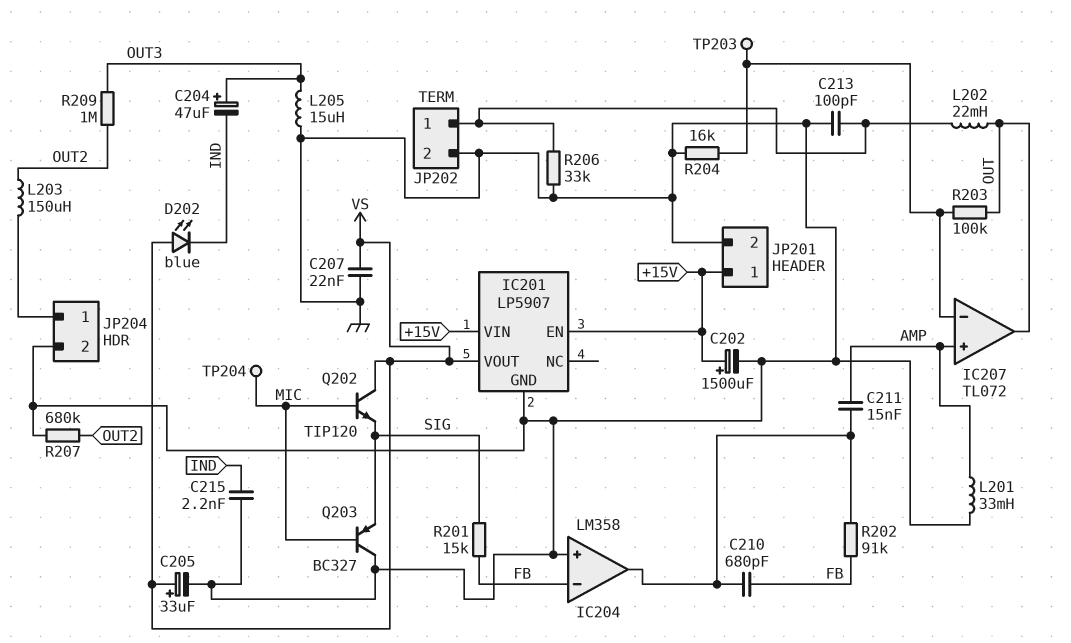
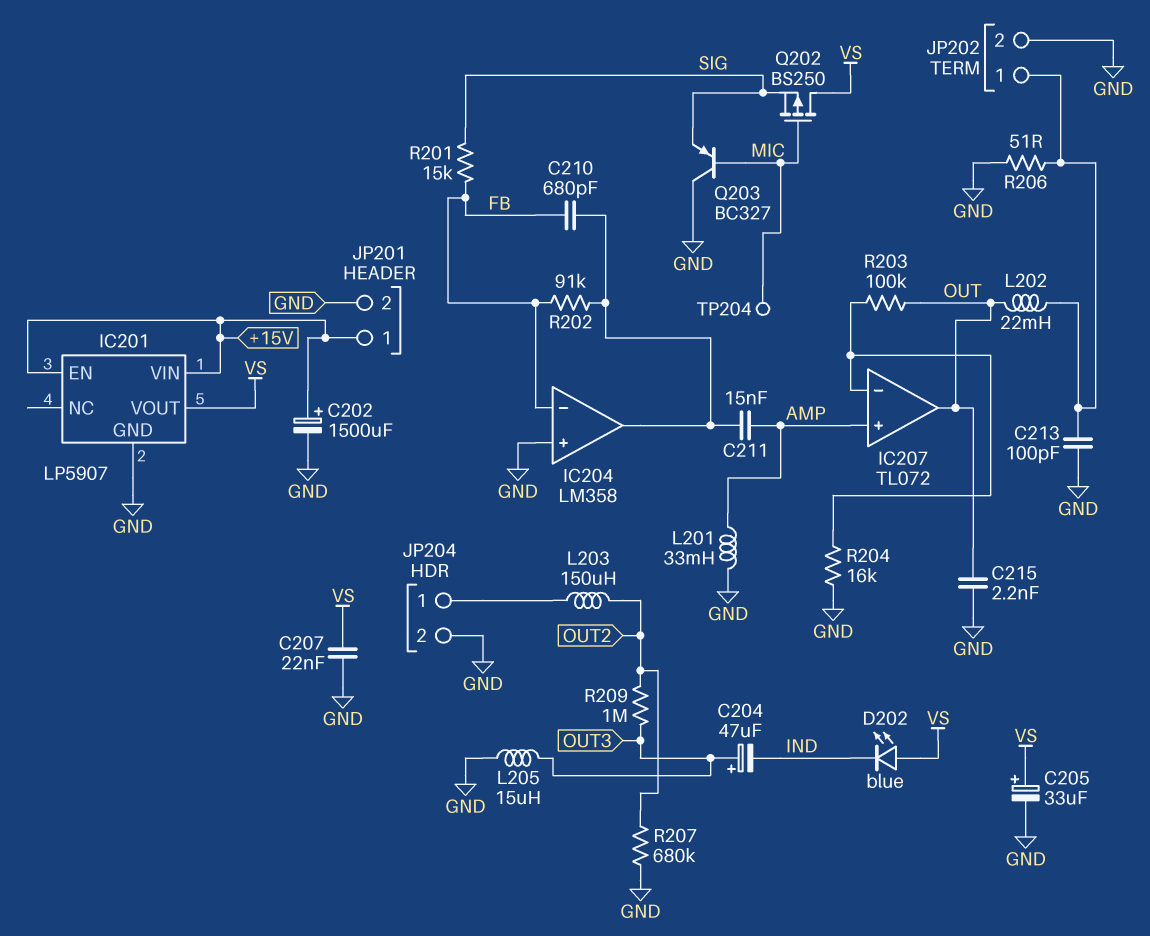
C215: 2.2nF (GND, IND) -> 2.2nF (GND, OUT)
Q202: NPN TIP120 (B MIC, C VS, E SIG) -> PMOS BS250 (G MIC, D VS, S SIG)
R206: 33k (GND, JP202/1) -> 51 (GND, JP202/1)
TP203: test point (IC207/in-) -> none

